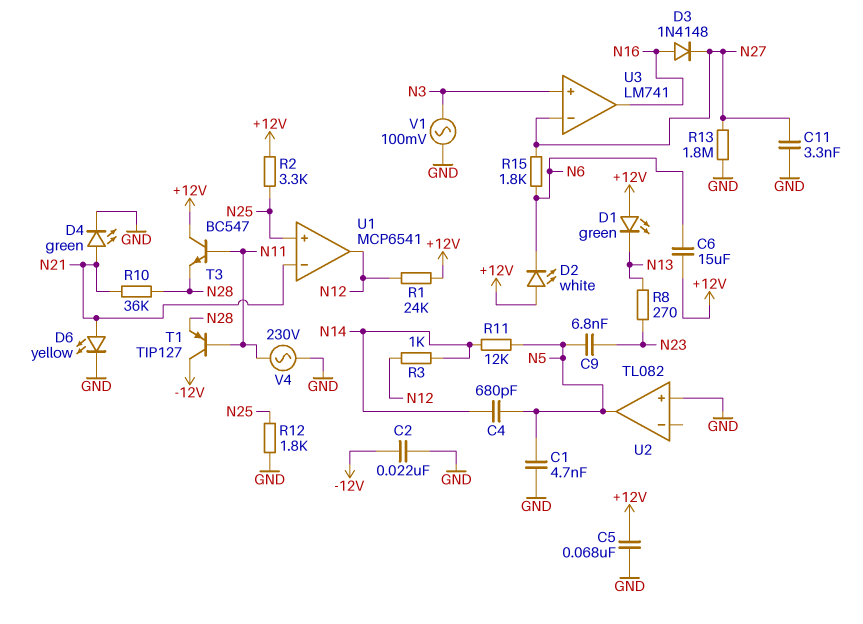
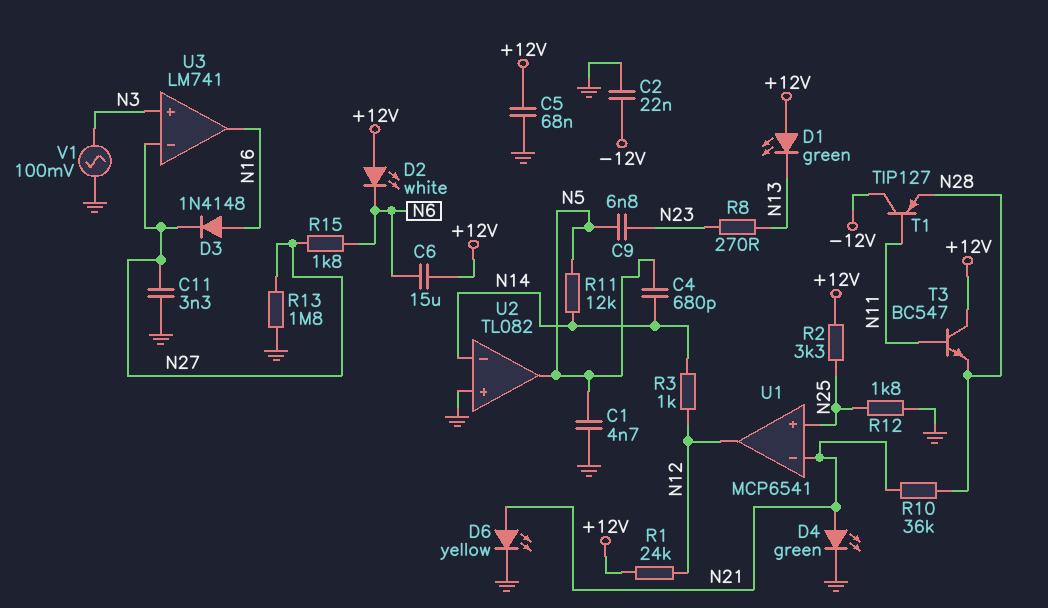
U2 pin in-: none -> N14
V4: AC 230V (GND, N11) -> none

